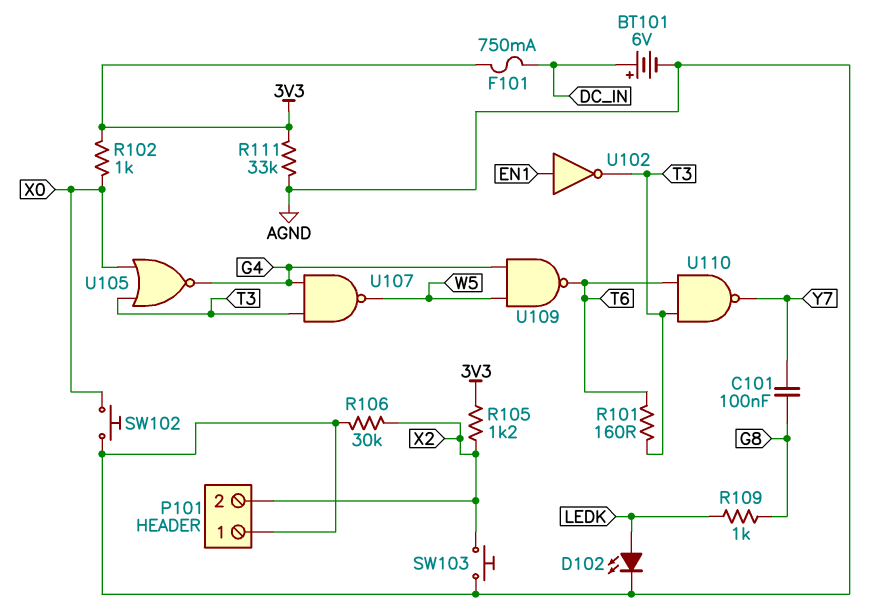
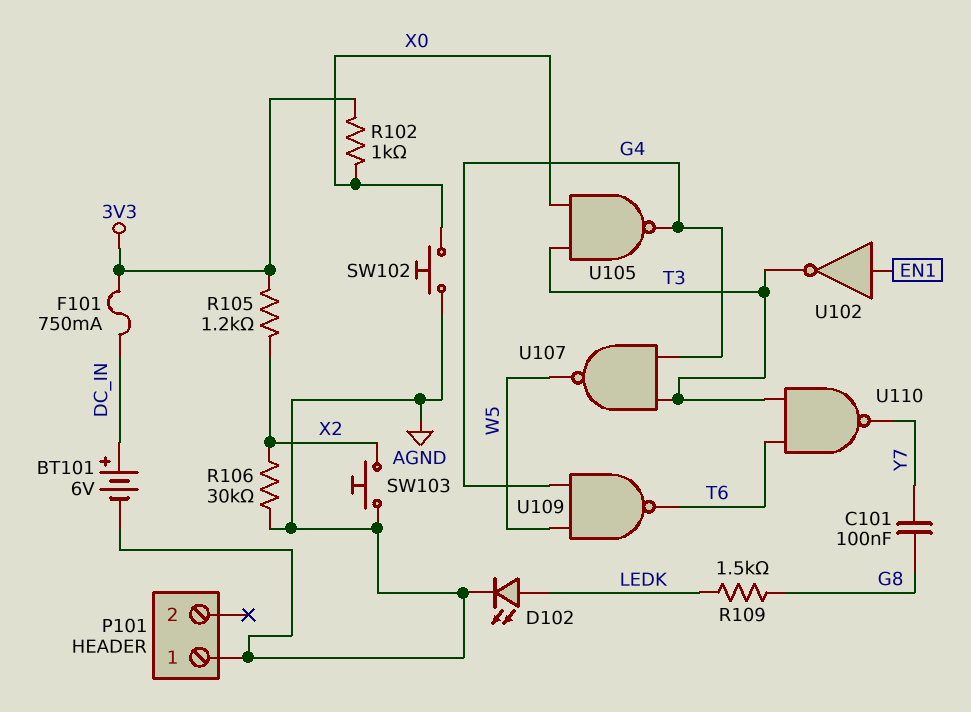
P101 pin 2: X2 -> none
R101: 160 (T3, T6) -> none
R109: 1k (G8, LEDK) -> 1.5k (G8, LEDK)
R111: 33k (3V3, AGND) -> none
U105: NOR (in T3, in X0, out G4) -> NAND (in T3, in X0, out G4)

